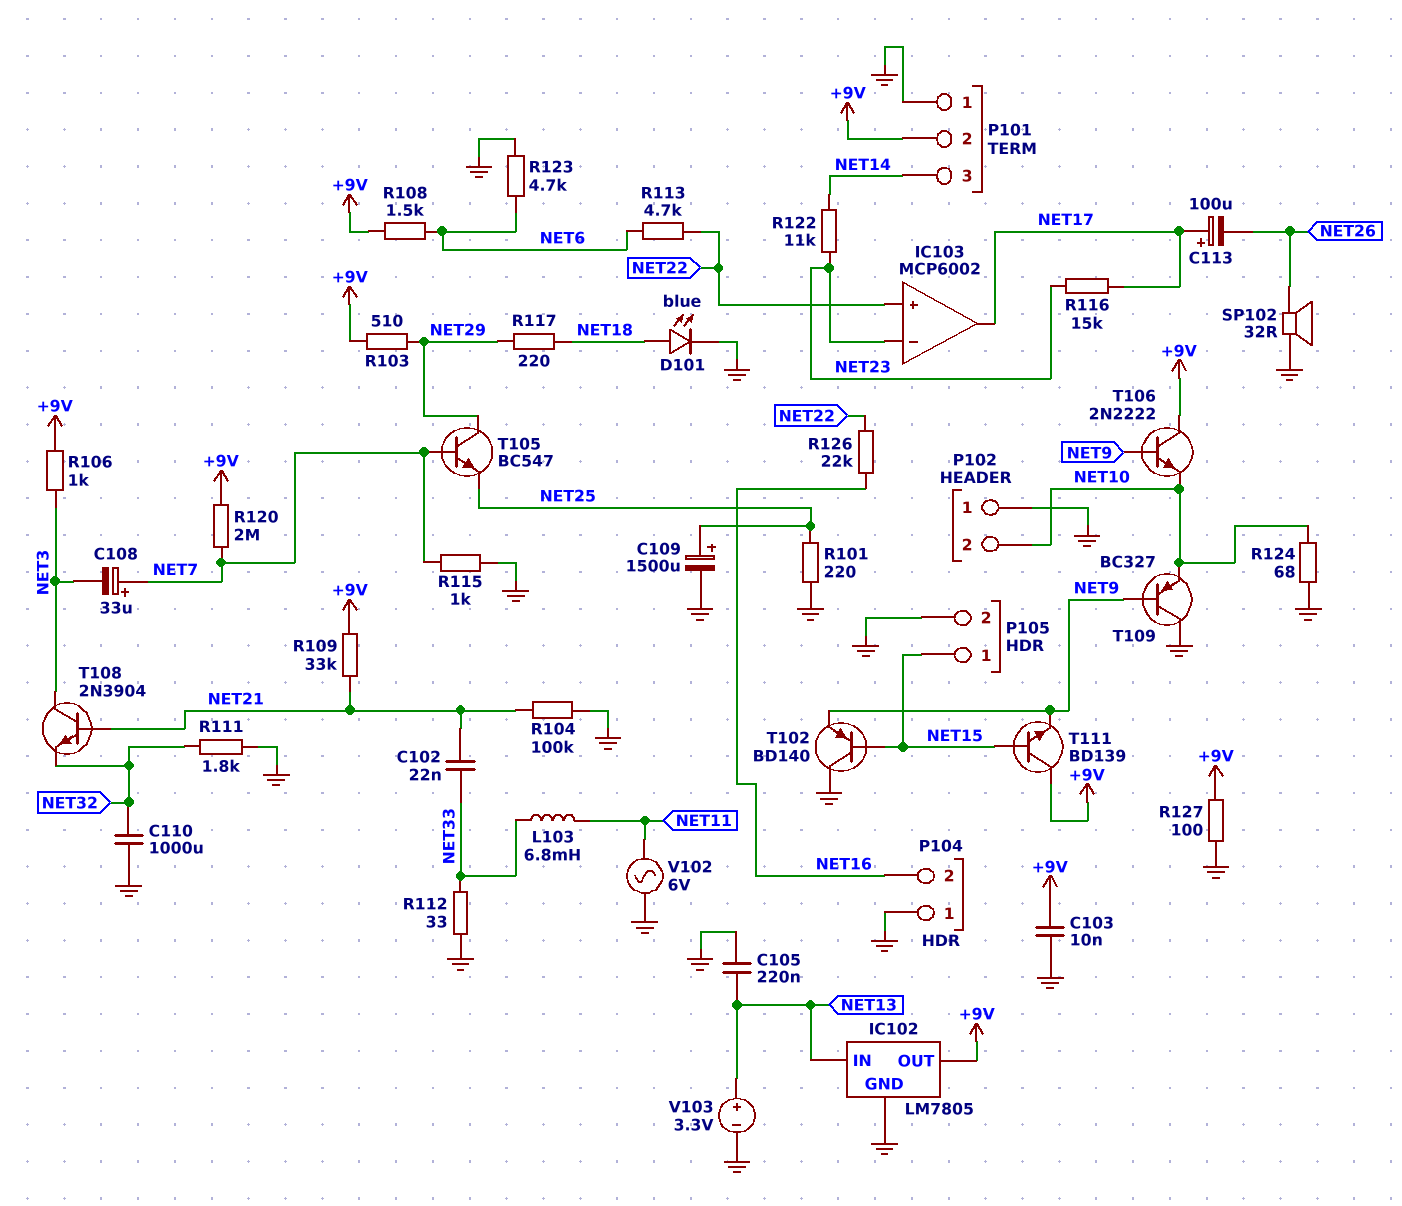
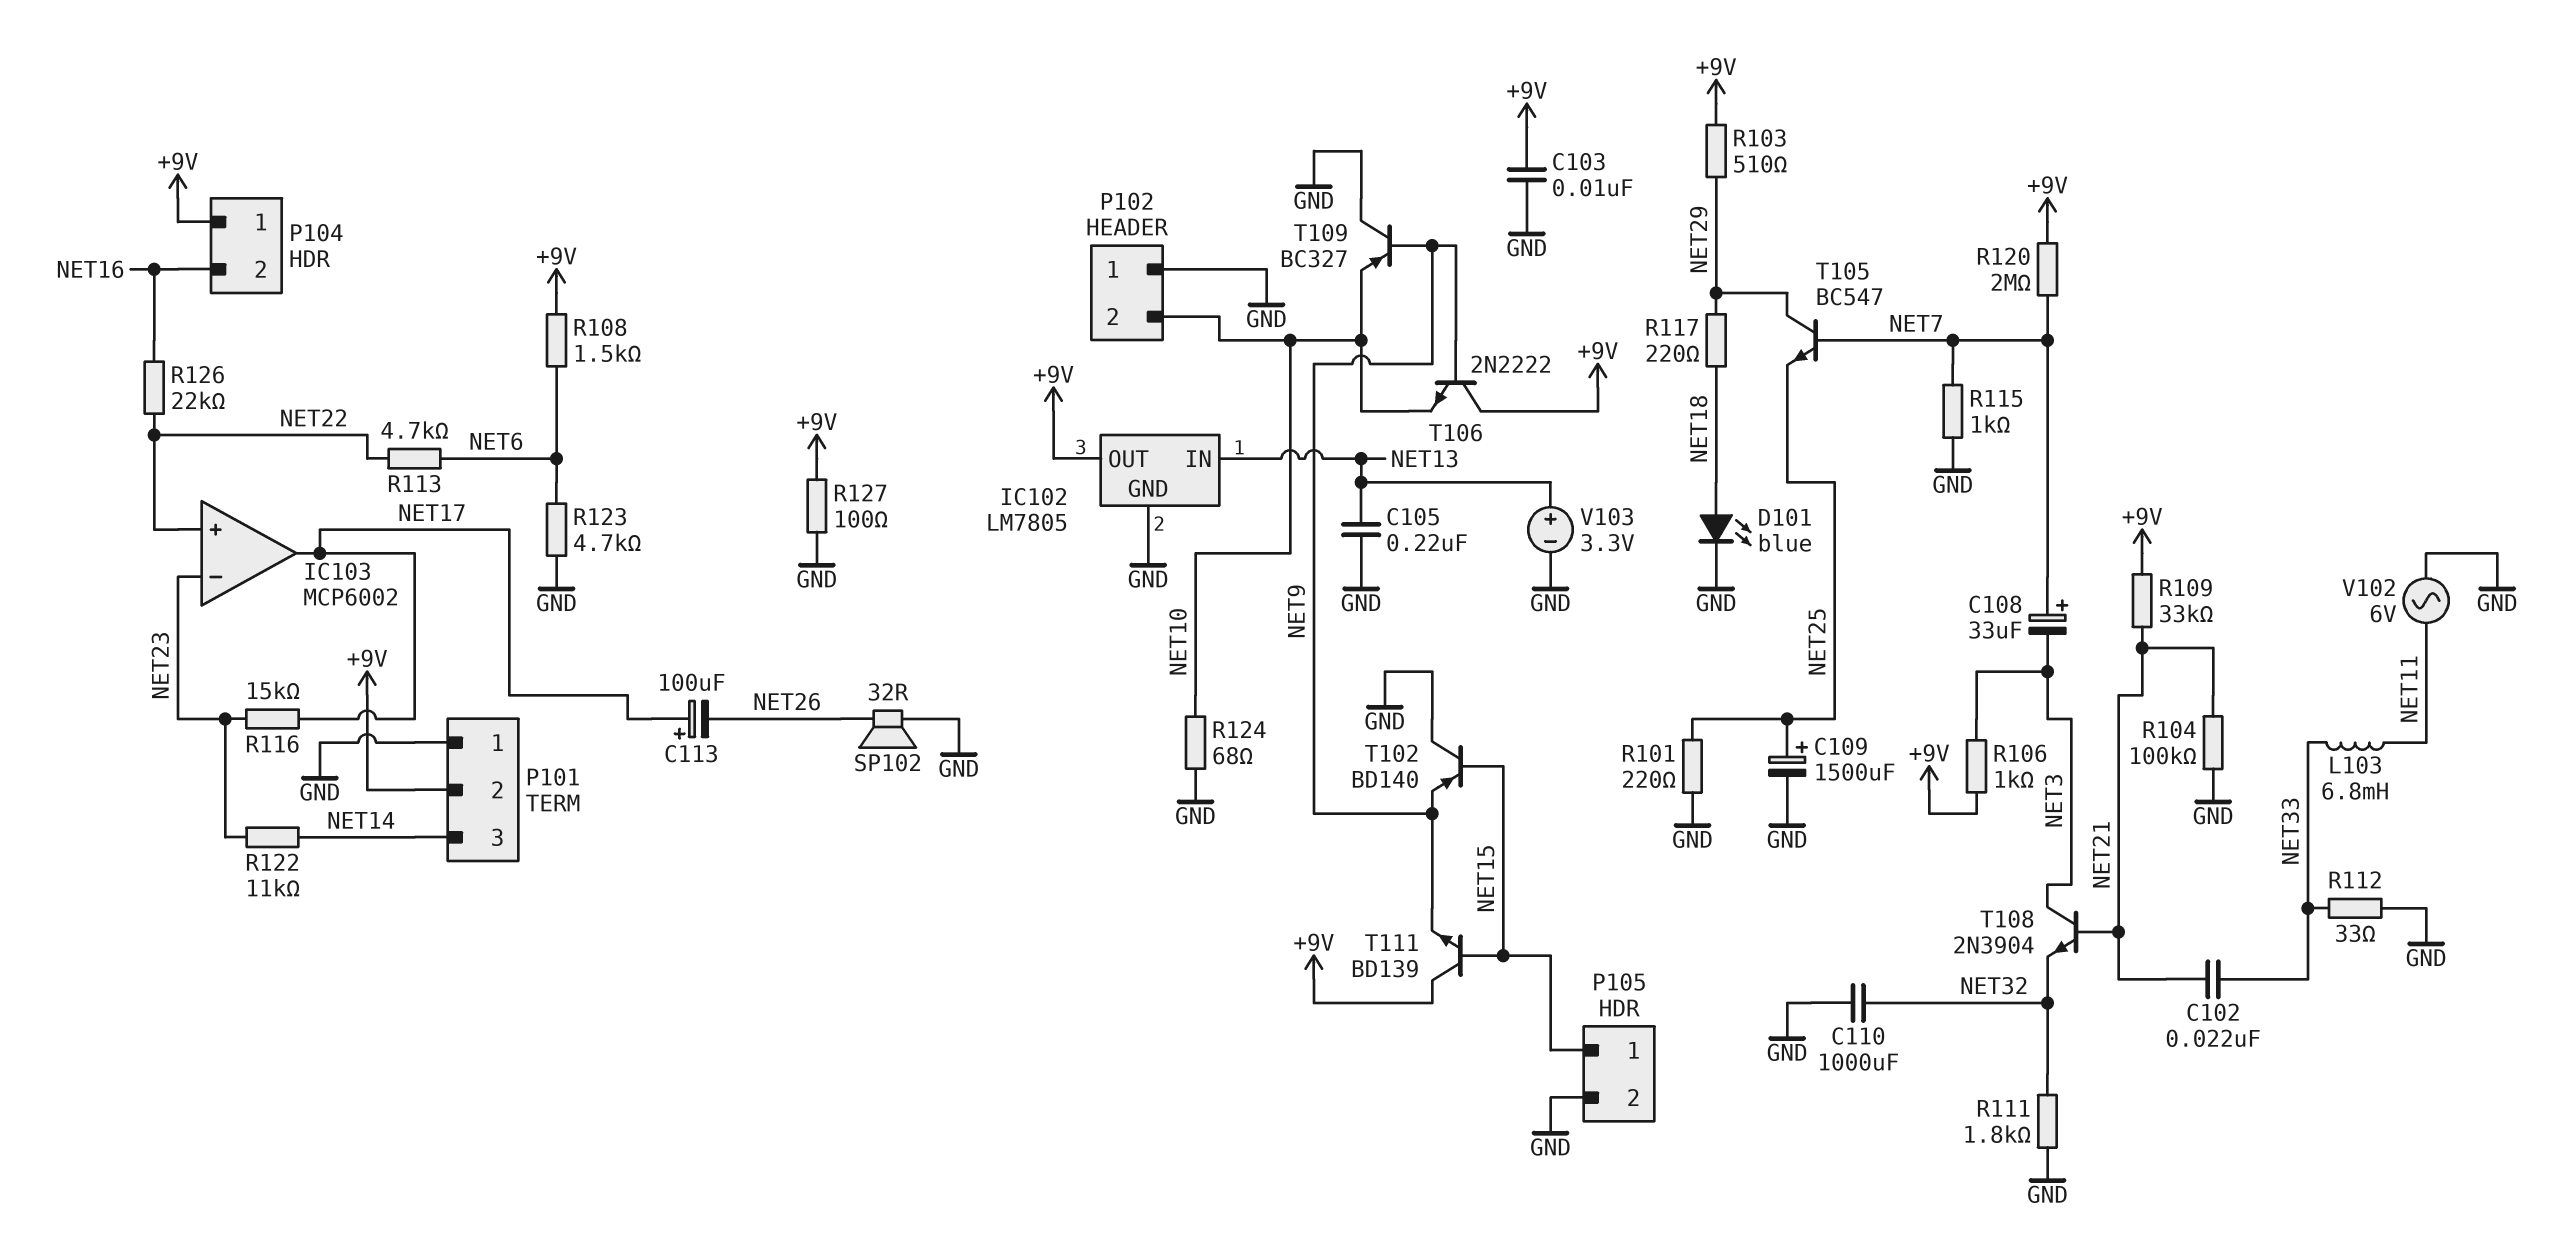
P104 pin 1: GND -> +9V

